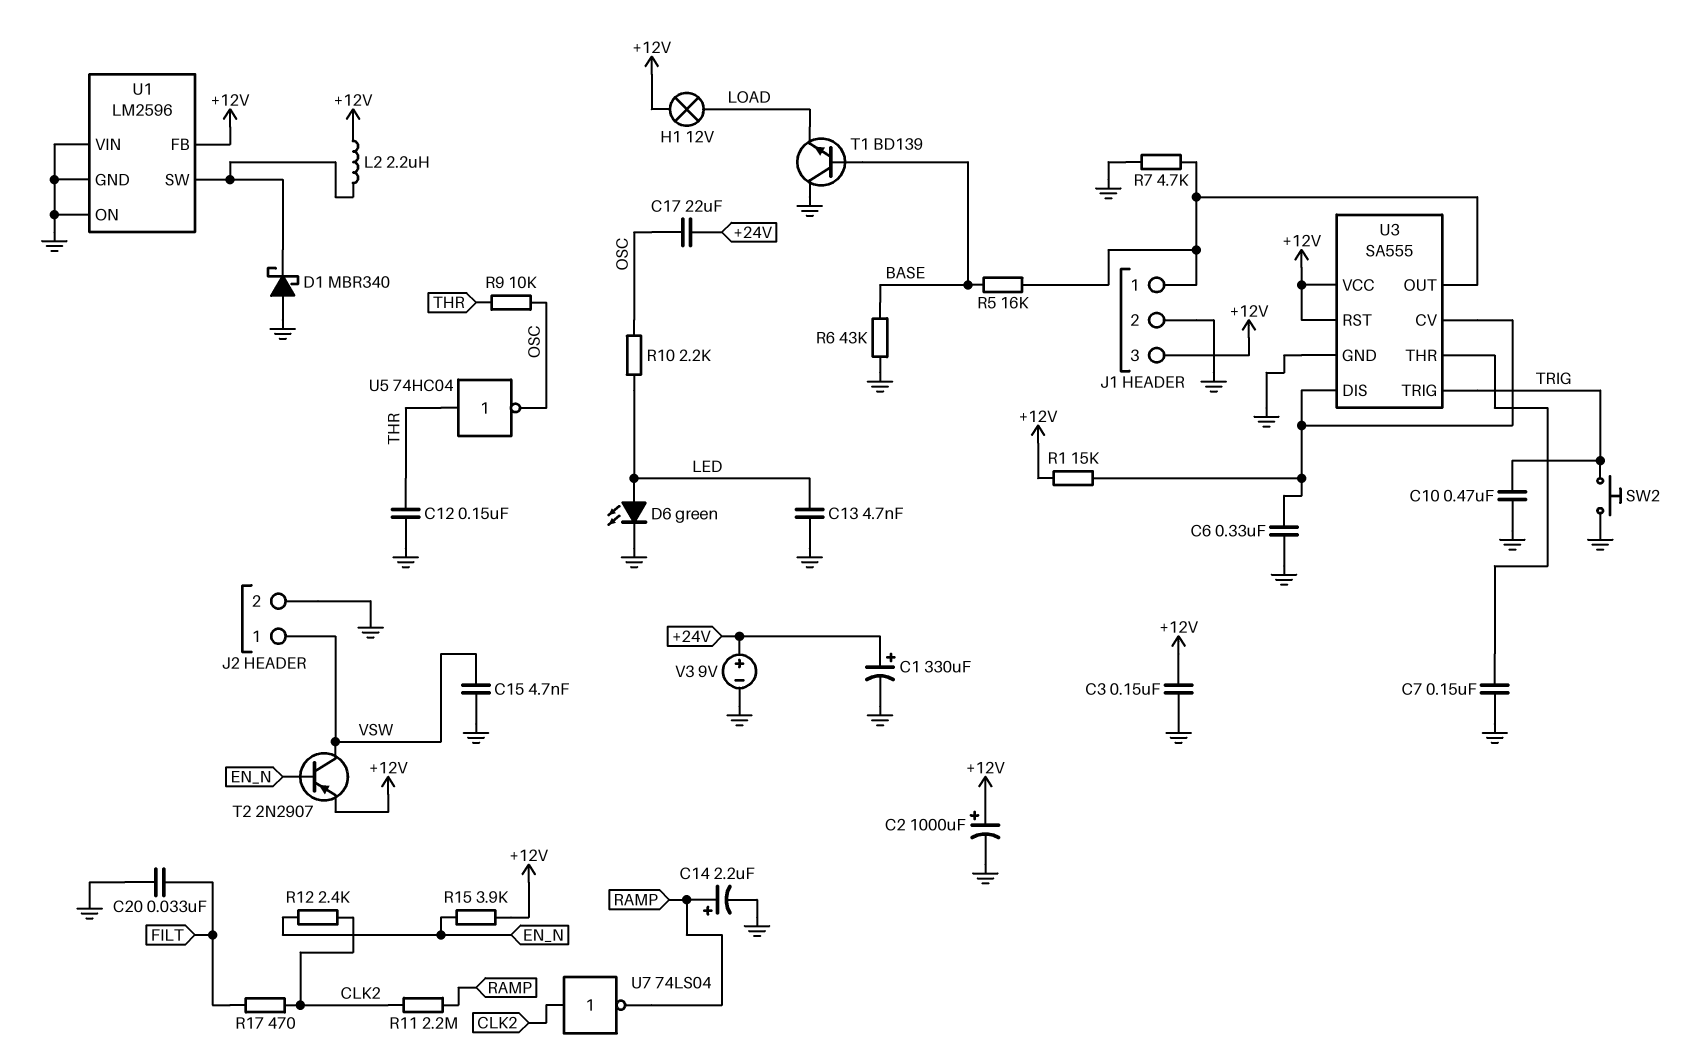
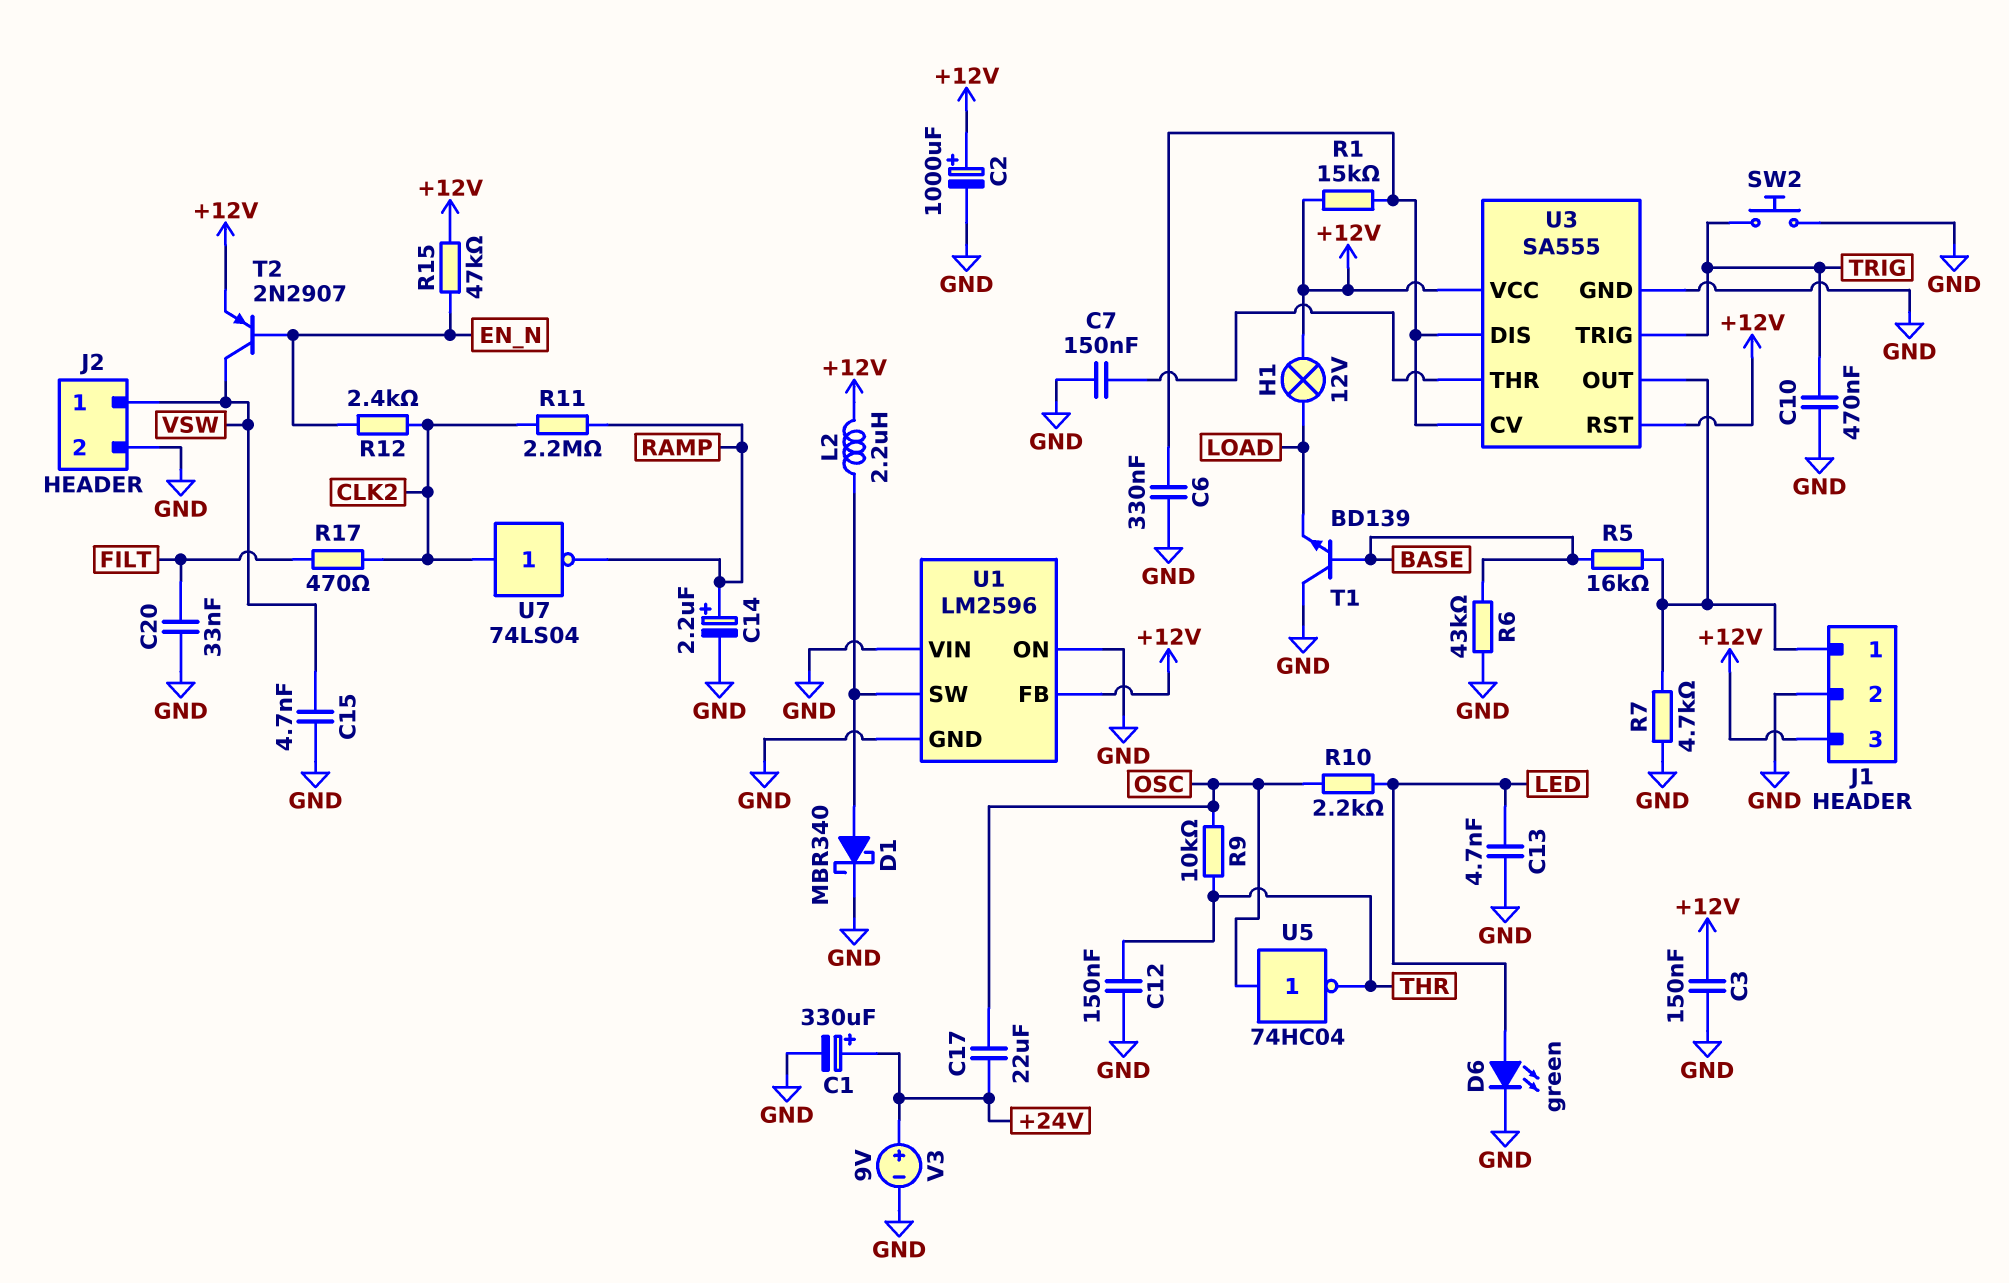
D1: schottky MBR340 (A GND, K U1/SW) -> schottky MBR340 (A U1/SW, K GND)
R15: 3.9k (+12V, EN_N) -> 47k (+12V, EN_N)
U5: NOT 74HC04 (in THR, out OSC) -> NOT 74HC04 (in OSC, out THR)

